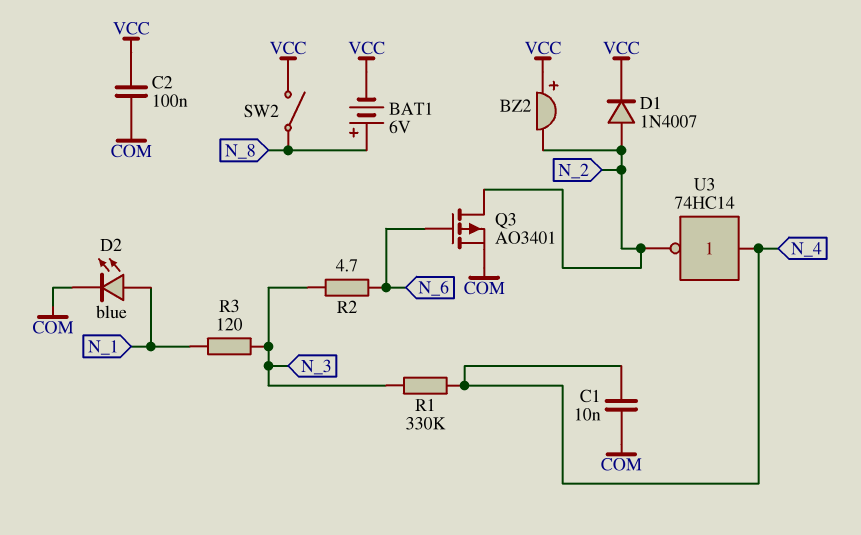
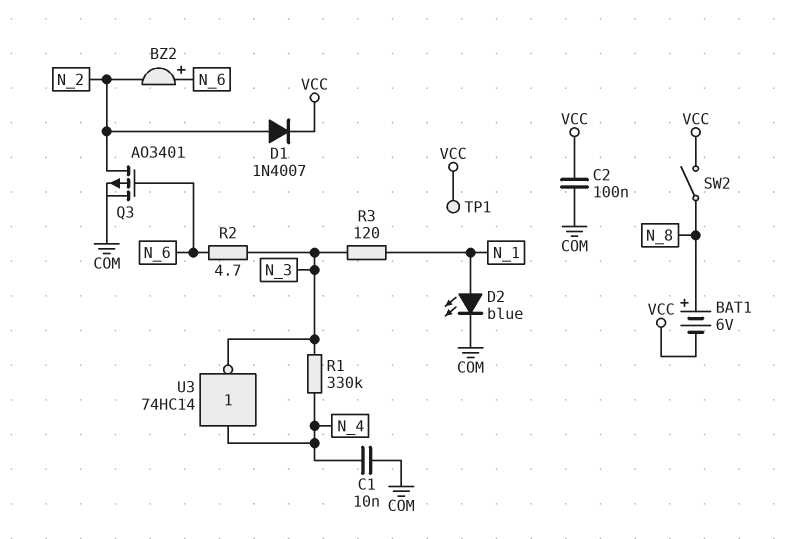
BZ2: buzzer (plus VCC, minus N_2) -> buzzer (plus N_6, minus N_2)
TP1: none -> test point (VCC)
U3: NOT 74HC14 (in N_4, out N_2) -> NOT 74HC14 (in N_4, out N_3)

